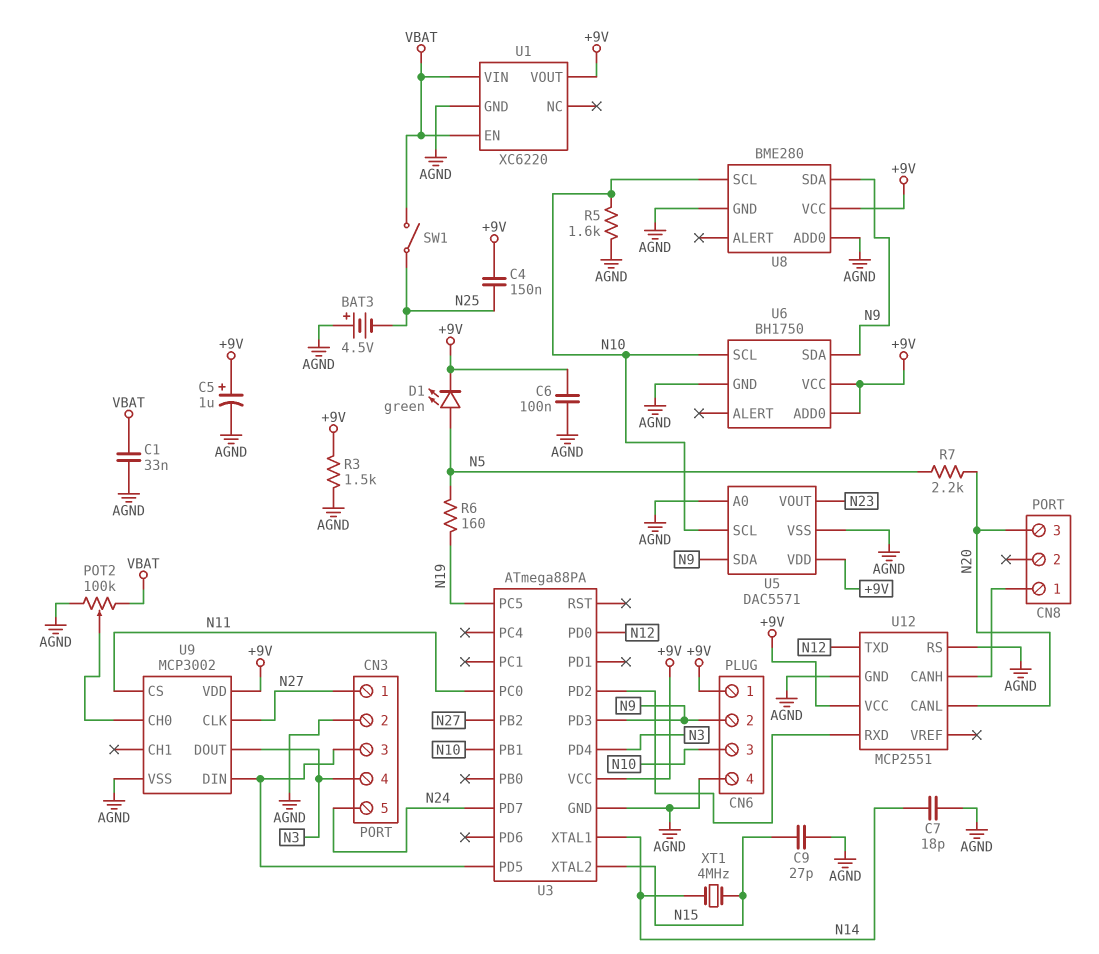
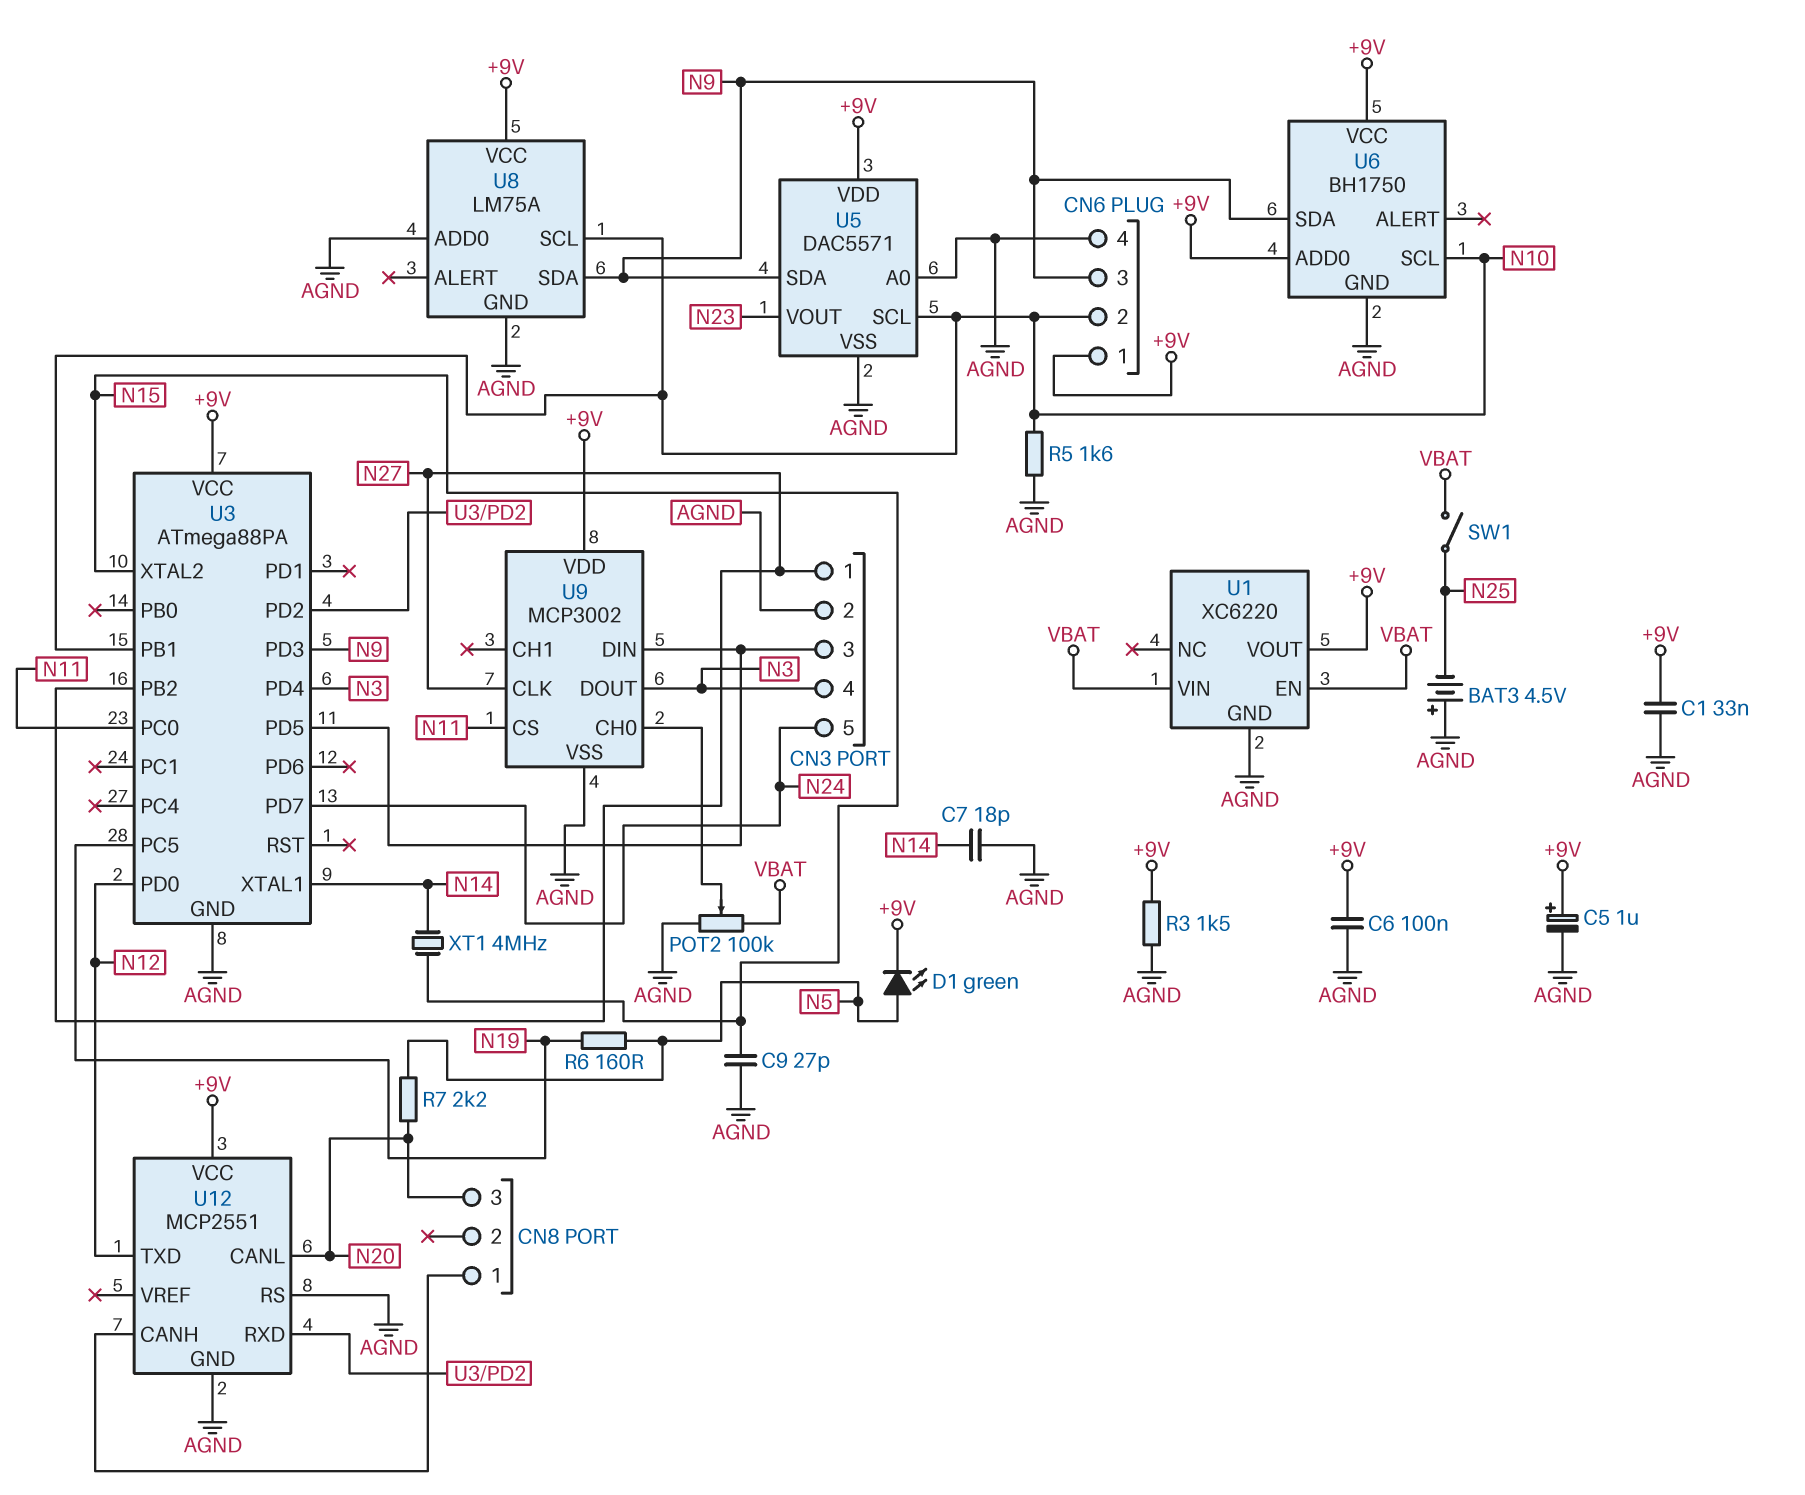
C1: 33nF (AGND, VBAT) -> 33nF (+9V, AGND)
C4: 150nF (+9V, N25) -> none
CN6 pin 2: N9 -> N10
CN6 pin 3: N10 -> N9
U8: BME280 -> LM75A

